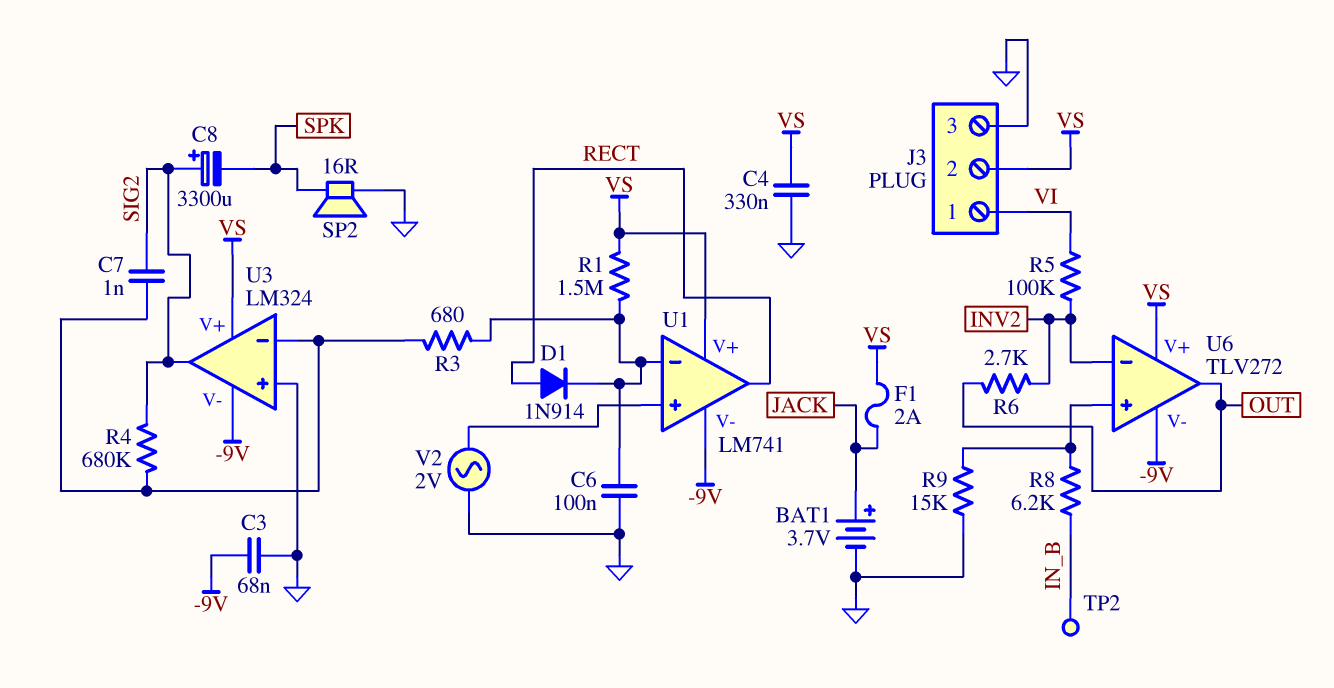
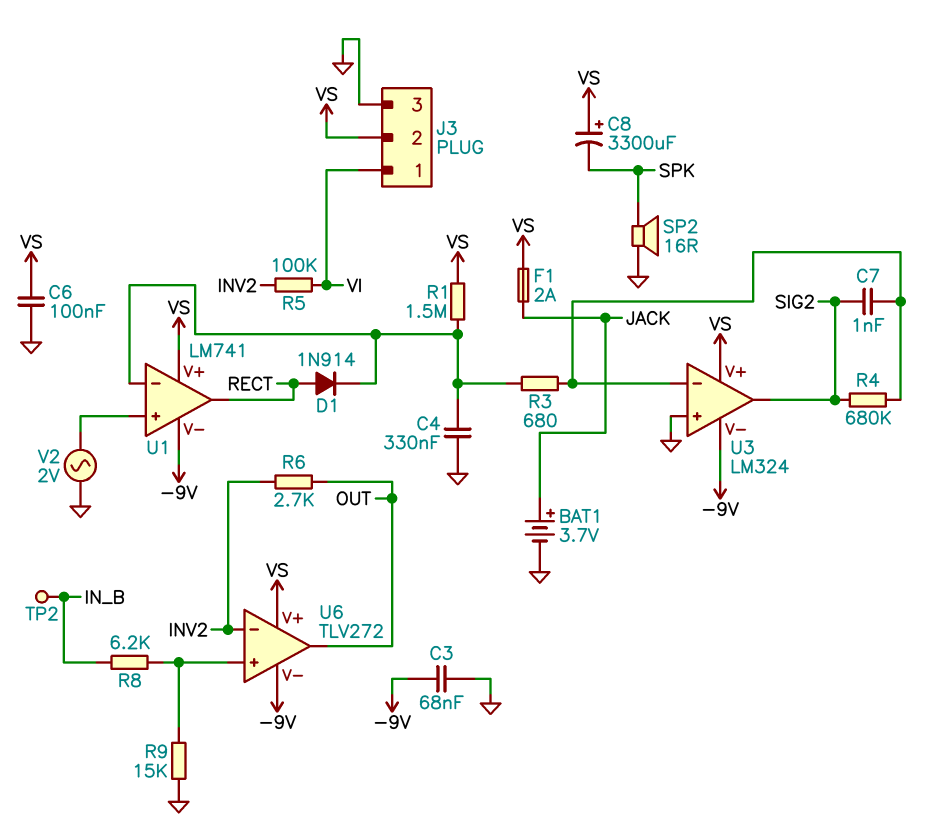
C4: 330nF (GND, VS) -> 330nF (GND, U1/in-)
C6: 100nF (GND, U1/in-) -> 100nF (GND, VS)
C8: 3300uF (plus SIG2, minus SPK) -> 3300uF (plus VS, minus SPK)

